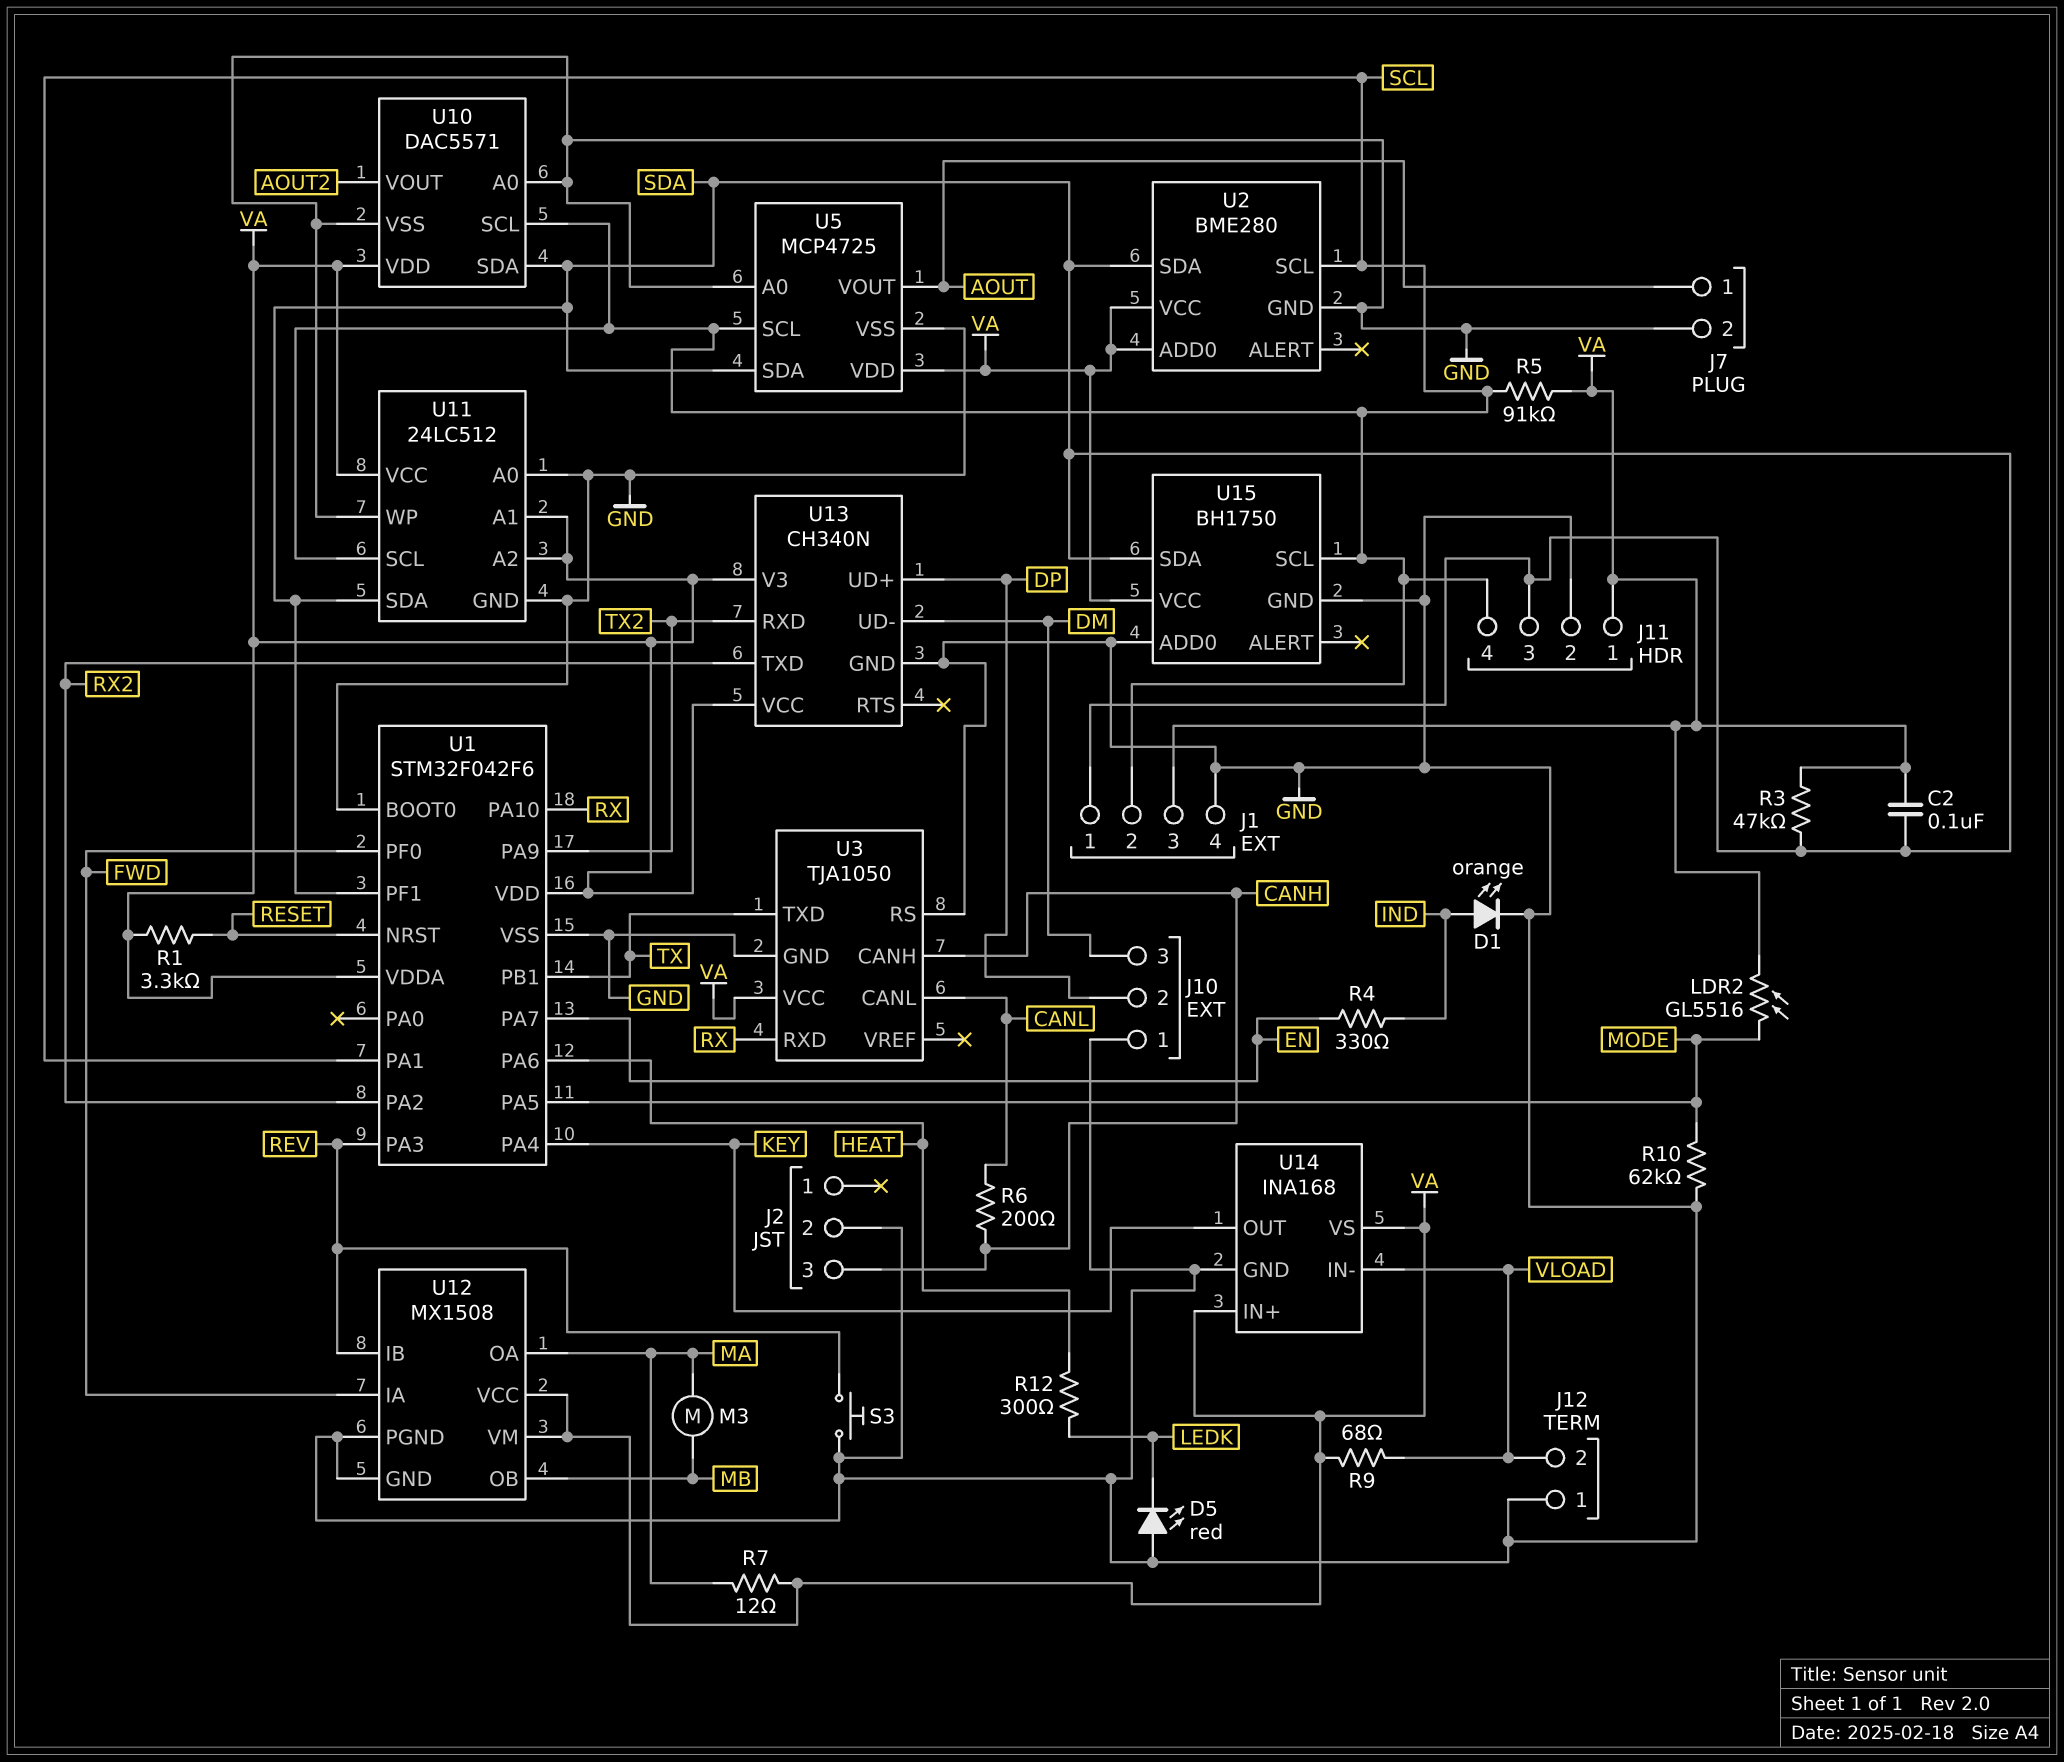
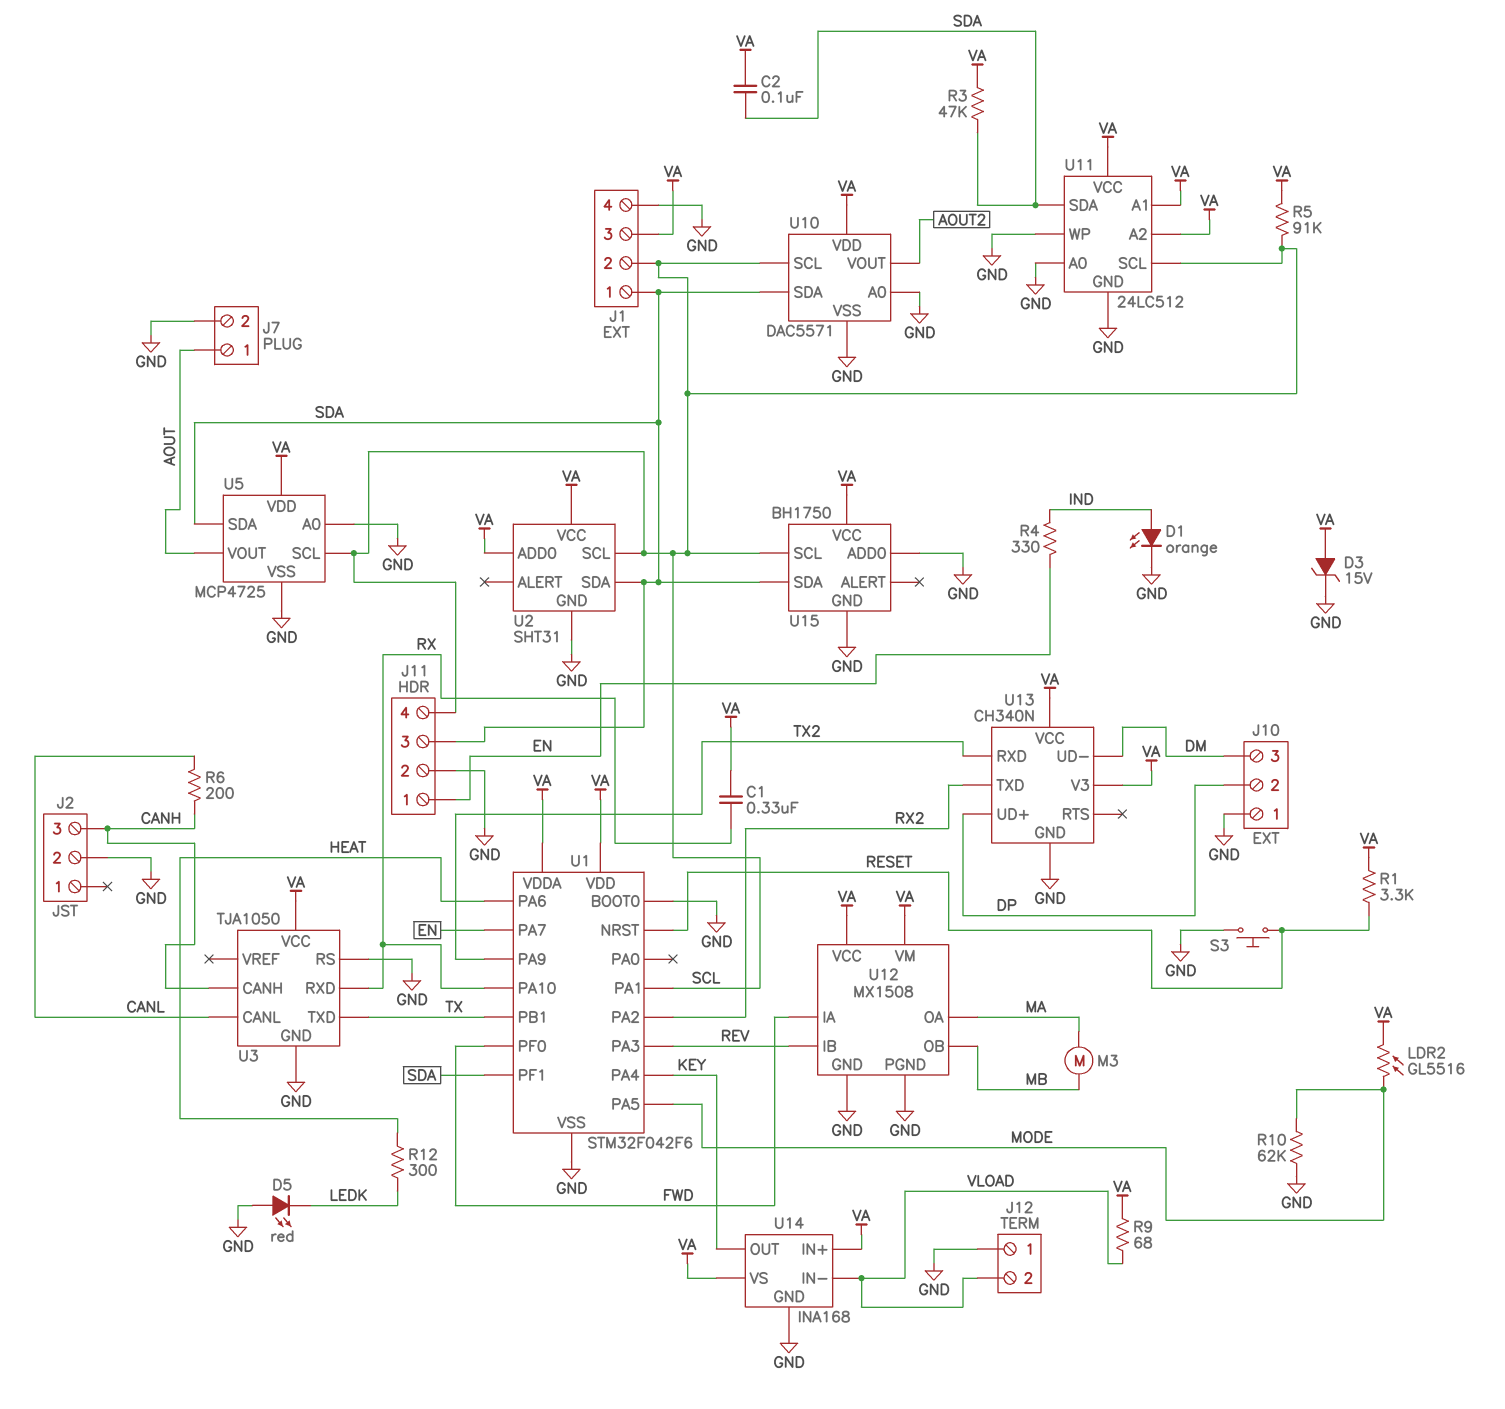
C1: none -> 330nF (RX, VA)
D3: none -> zener 15V (A VA, K GND)
J11 pin 1: VA -> EN
R7: 12 (MA, VA) -> none
S3: button (GND, REV) -> button (GND, RESET)
U2: BME280 -> SHT31

